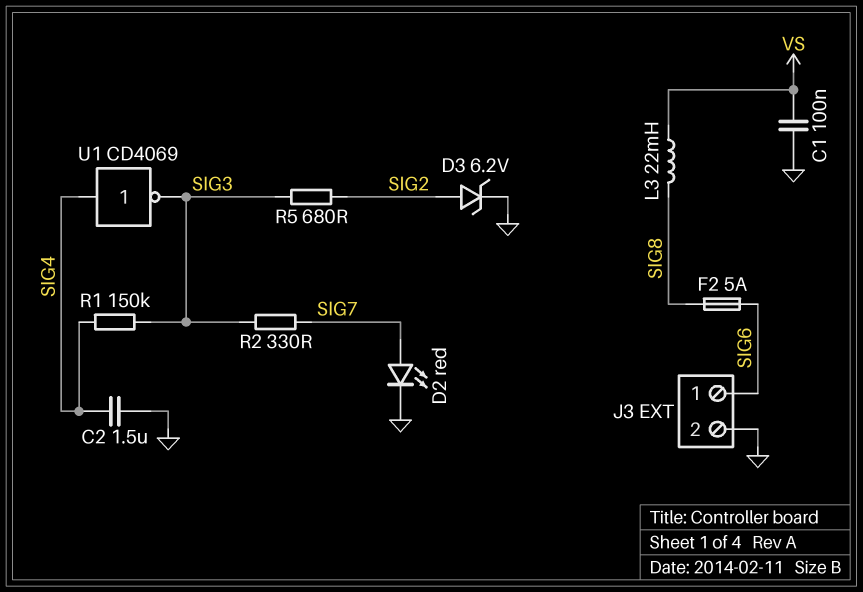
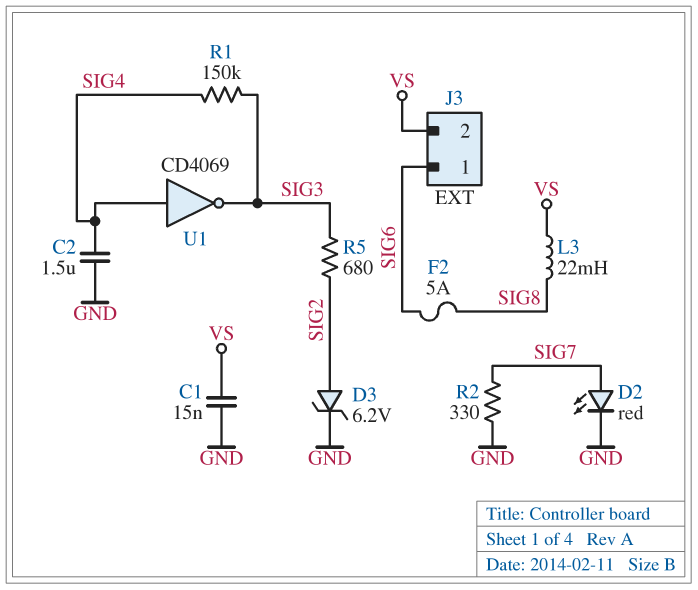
C1: 100nF (GND, VS) -> 15nF (GND, VS)
J3 pin 2: GND -> VS
R2: 330 (SIG3, SIG7) -> 330 (GND, SIG7)

